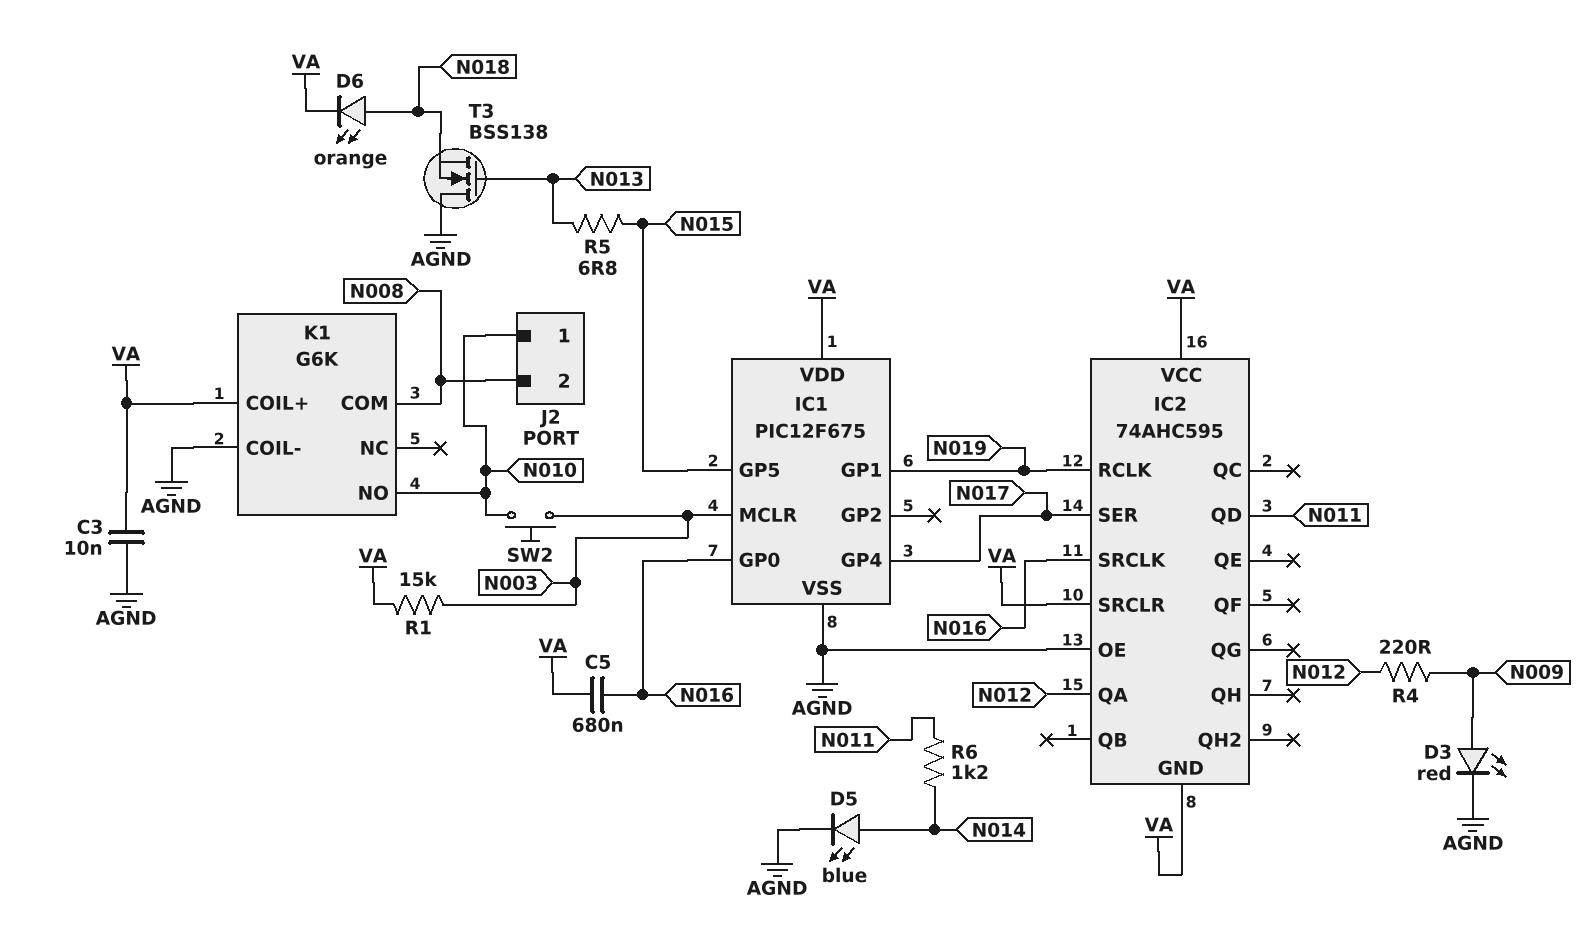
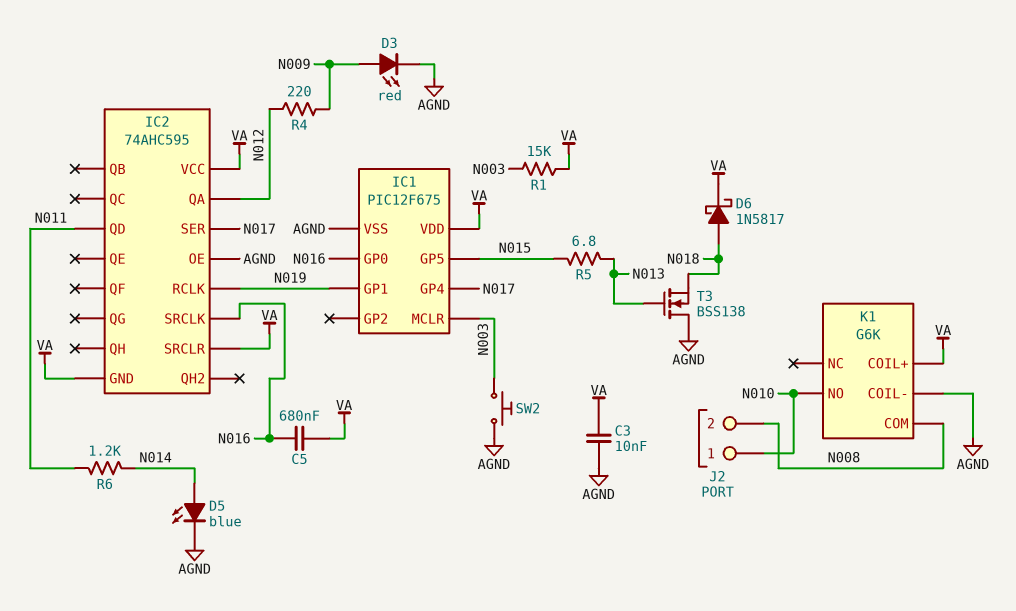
D6: LED orange (A N018, K VA) -> schottky 1N5817 (A N018, K VA)
SW2: button (N003, N010) -> button (AGND, N003)

